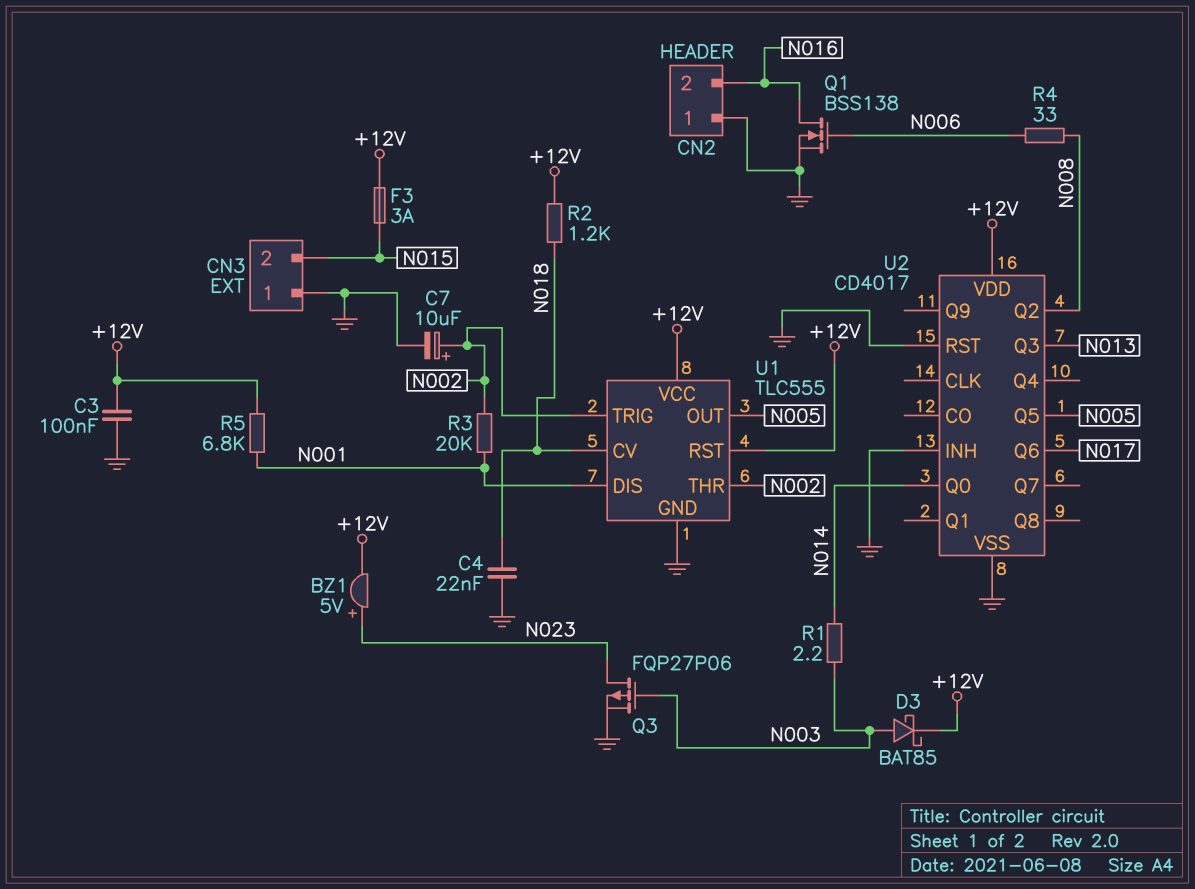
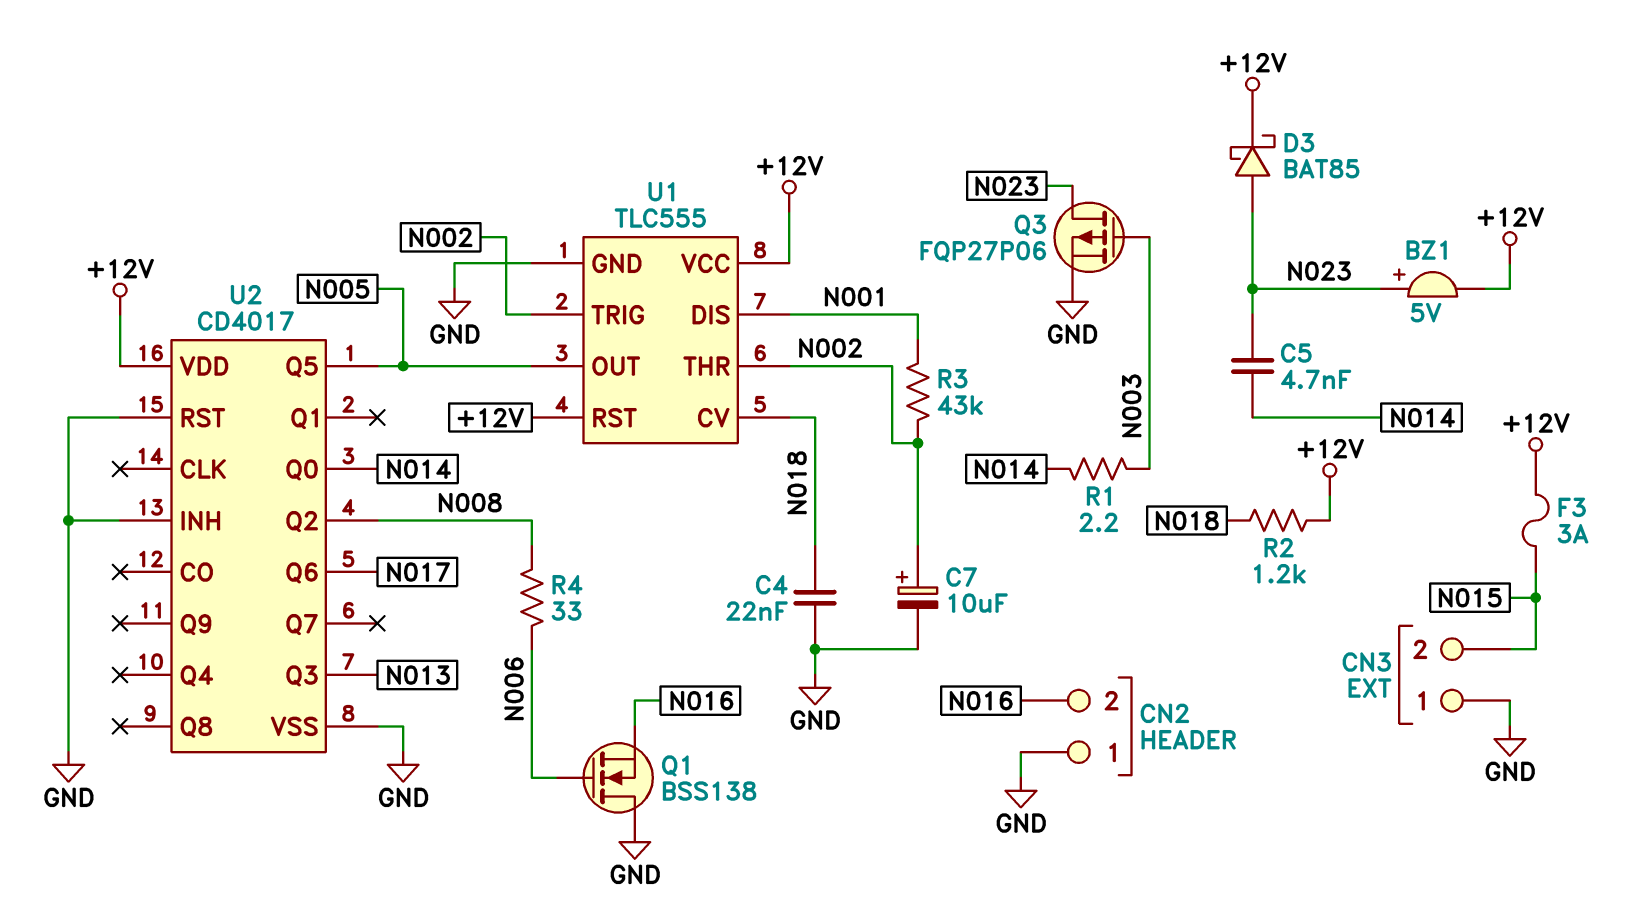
C3: 100nF (+12V, GND) -> none
C5: none -> 4.7nF (N014, N023)
D3: schottky BAT85 (A N003, K +12V) -> schottky BAT85 (A N023, K +12V)
Q1: NMOS BSS138 (G N006, D N016, S GND) -> NMOS BSS138 (G N006, D GND, S N016)
R3: 20k (N001, N002) -> 43k (N001, N002)
R5: 6.8k (+12V, N001) -> none

